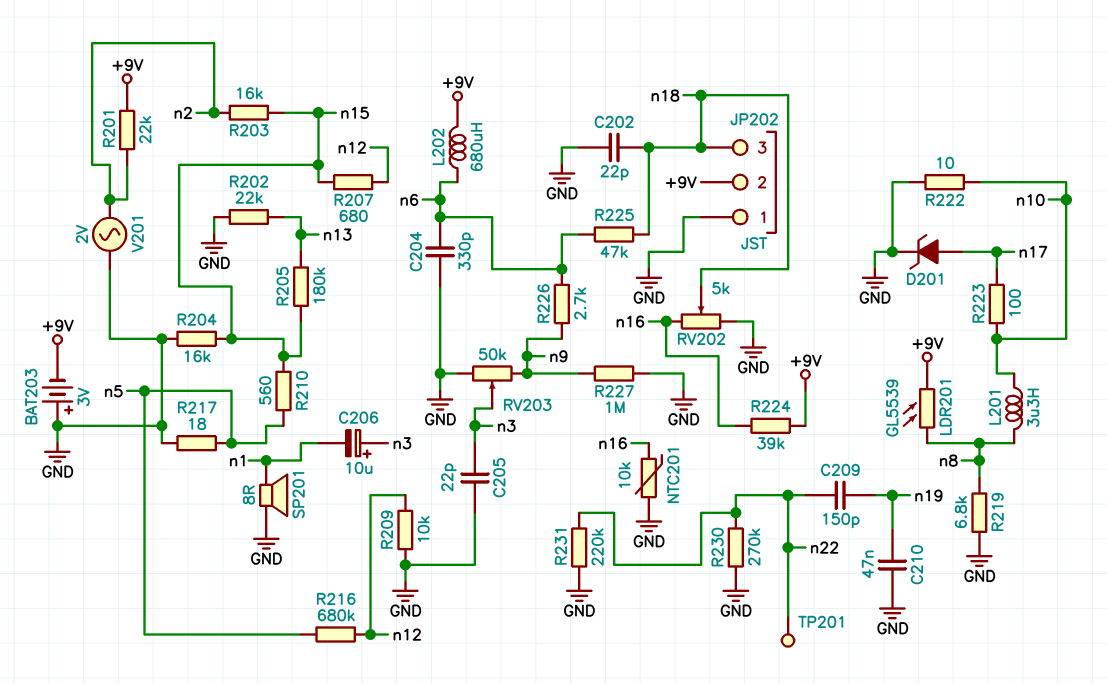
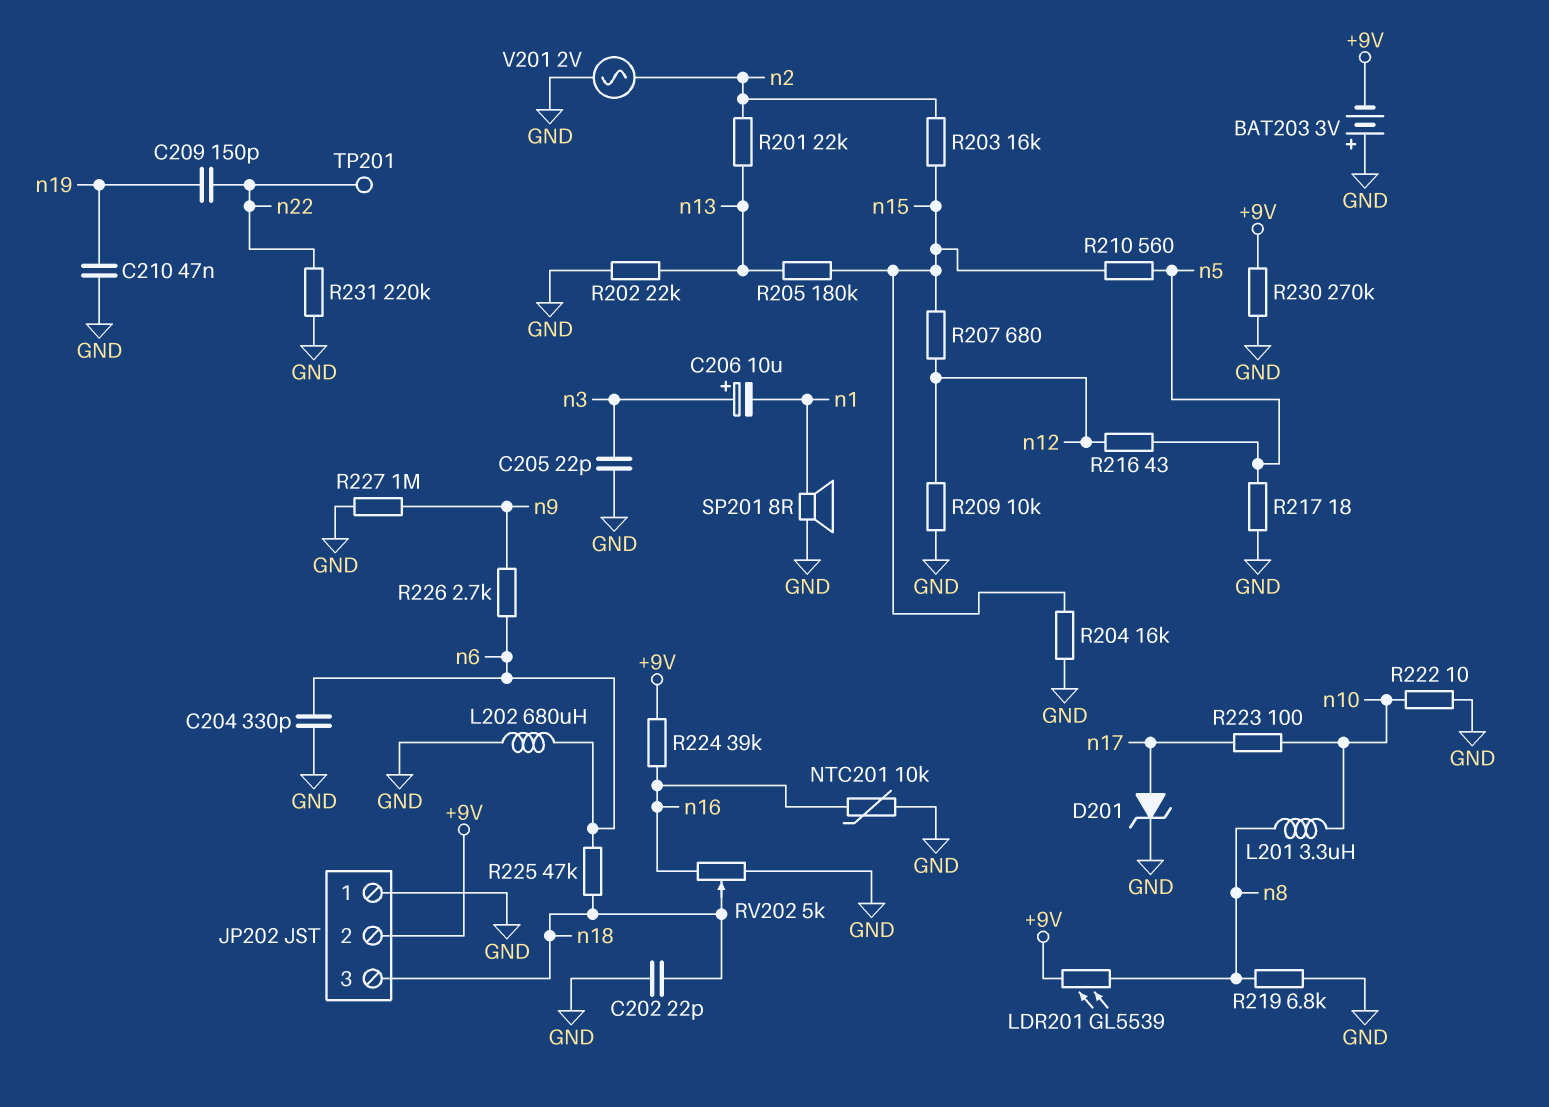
L202: 680uH (+9V, n6) -> 680uH (GND, n6)
R201: 22k (+9V, n2) -> 22k (n2, n13)
R216: 680k (n5, n12) -> 43 (n5, n12)
R230: 270k (GND, n22) -> 270k (+9V, GND)
RV203: 50k (GND, n9, wiper n3) -> none

